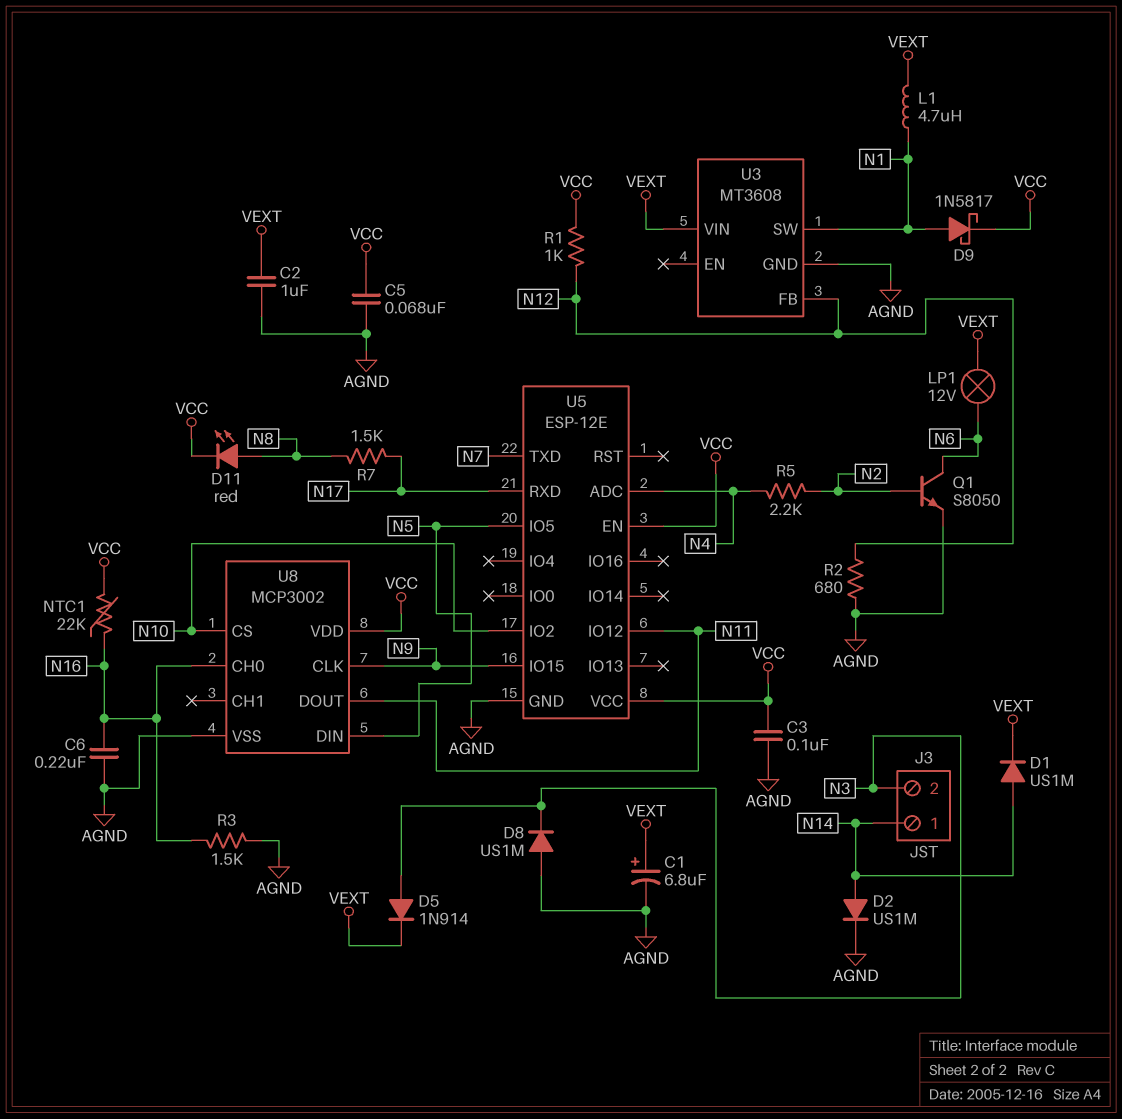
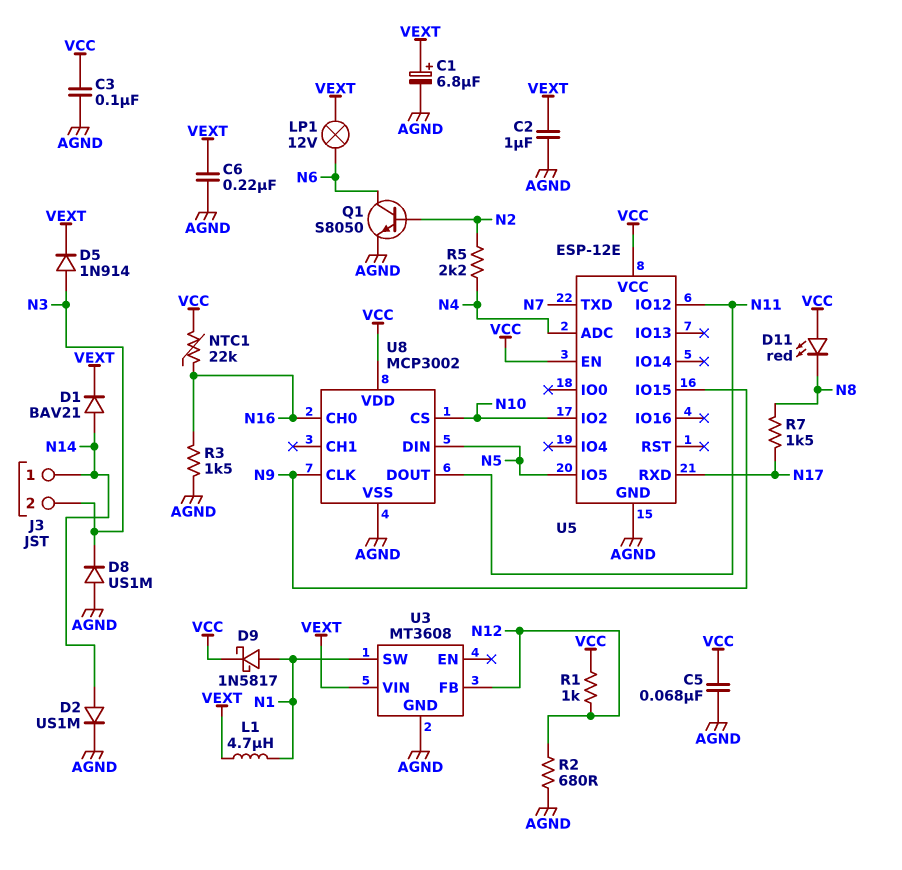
C6: 220nF (AGND, N16) -> 220nF (AGND, VEXT)
D1: diode US1M (A N14, K VEXT) -> diode BAV21 (A N14, K VEXT)
D11: LED red (A N8, K VCC) -> LED red (A VCC, K N8)

